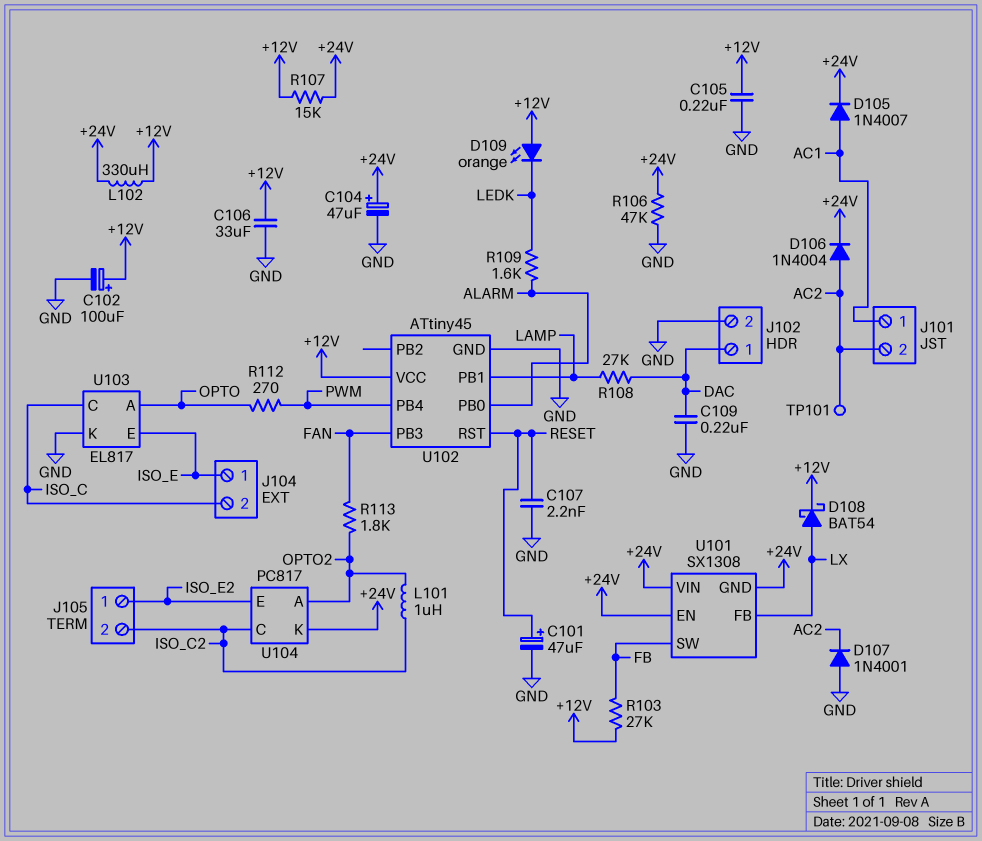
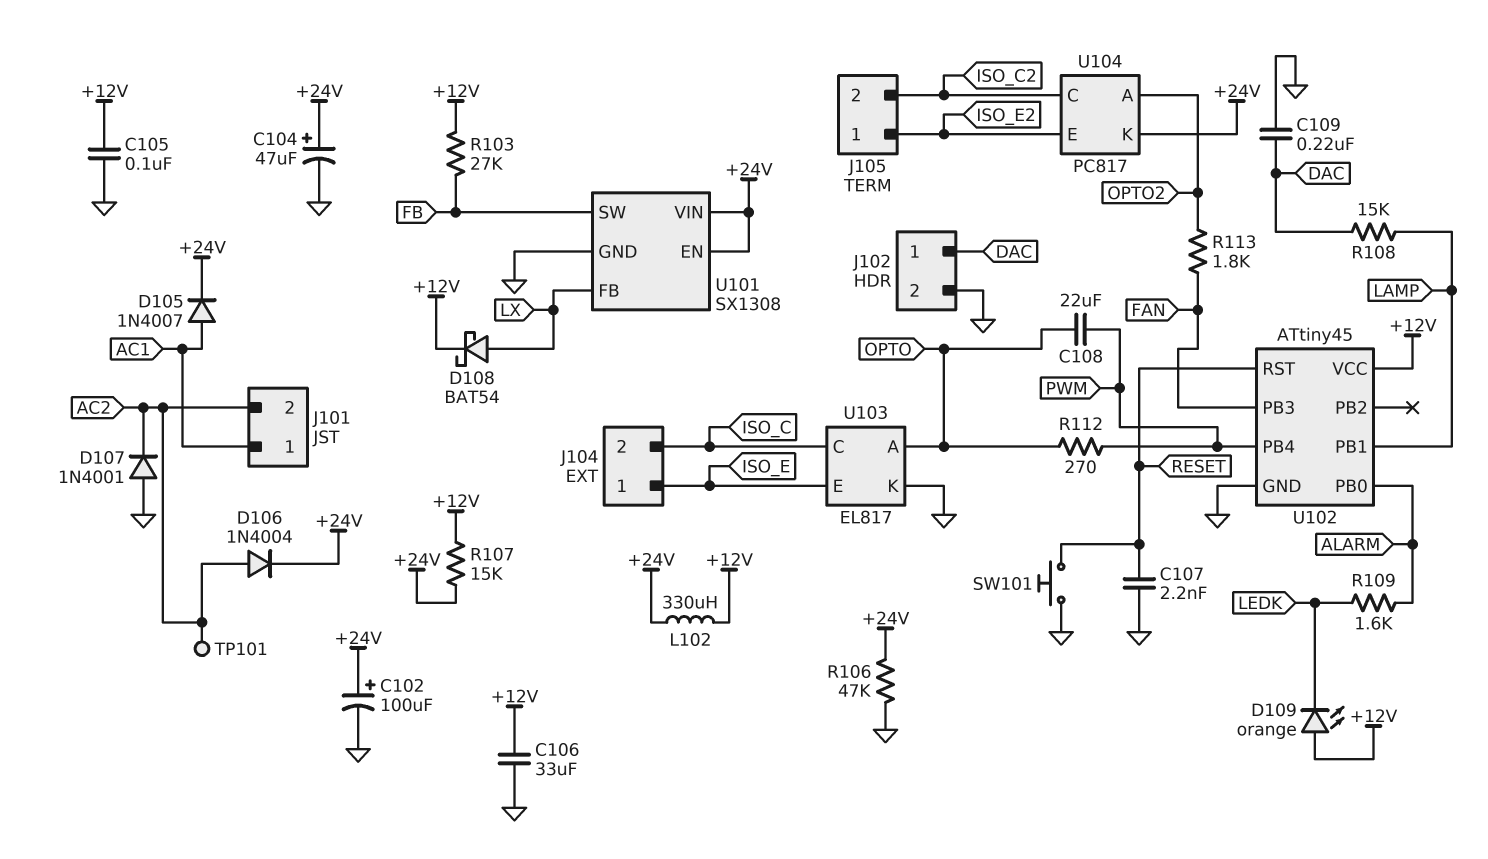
C101: 47uF (plus RESET, minus GND) -> none
C102: 100uF (plus +12V, minus GND) -> 100uF (plus +24V, minus GND)
C105: 220nF (+12V, GND) -> 100nF (+12V, GND)
C108: none -> 22uF (OPTO, PWM)
L101: 1uH (ISO_C2, OPTO2) -> none
R108: 27k (DAC, LAMP) -> 15k (DAC, LAMP)
SW101: none -> button (GND, RESET)
U101 pin GND: +24V -> GND

